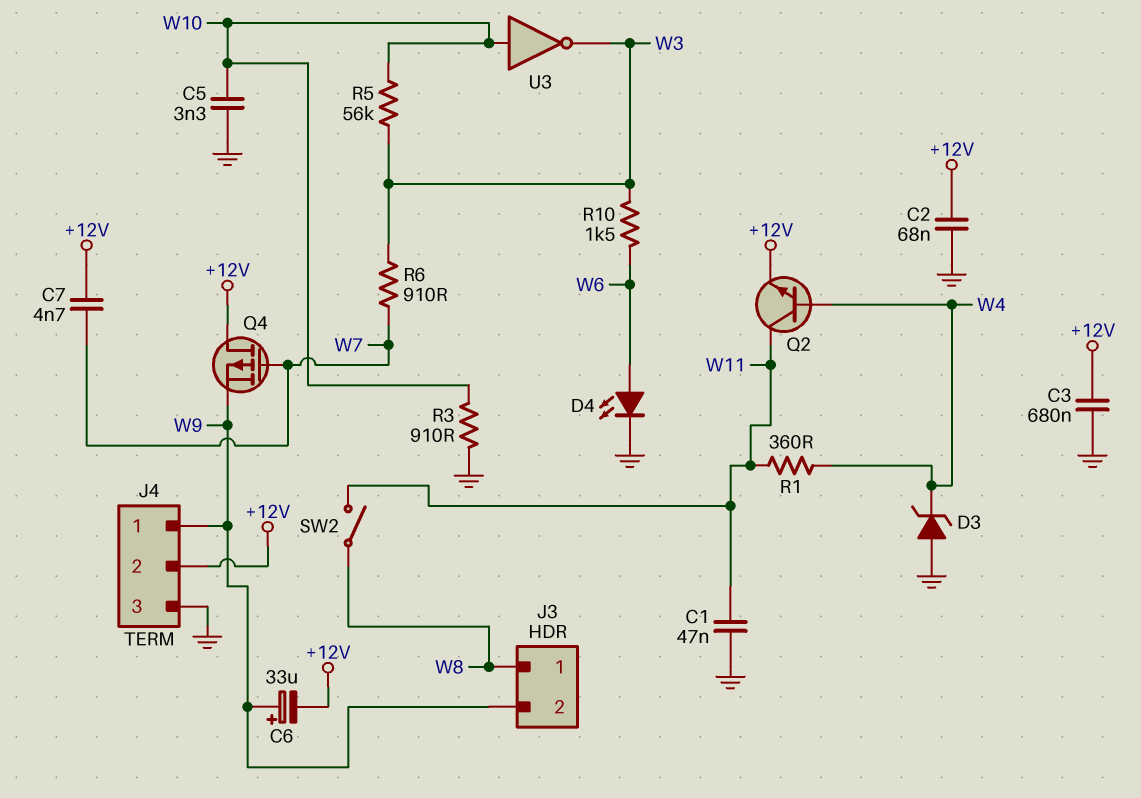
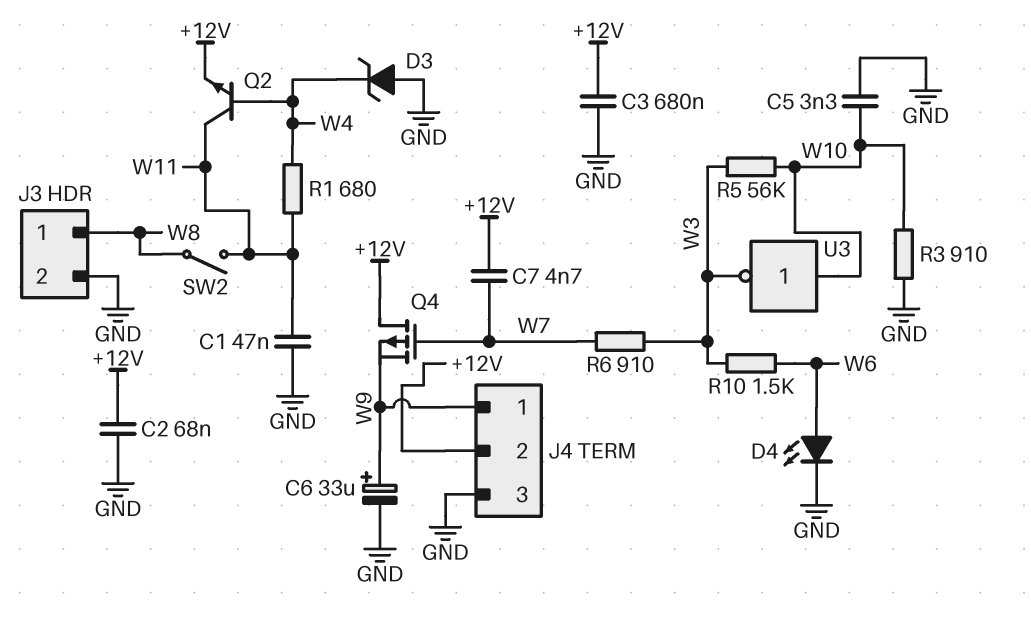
C6: 33uF (plus W9, minus +12V) -> 33uF (plus W9, minus GND)
J3 pin 2: W9 -> GND
R1: 360 (W4, W11) -> 680 (W4, W11)

